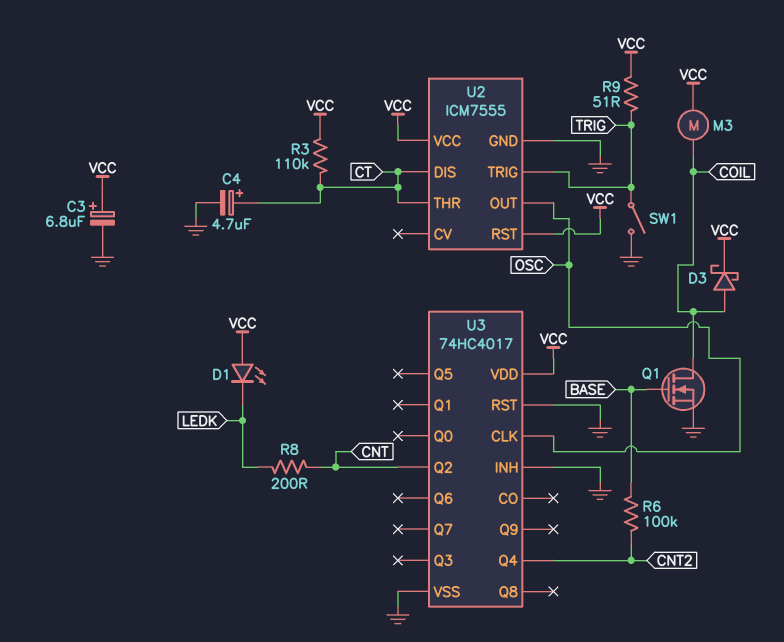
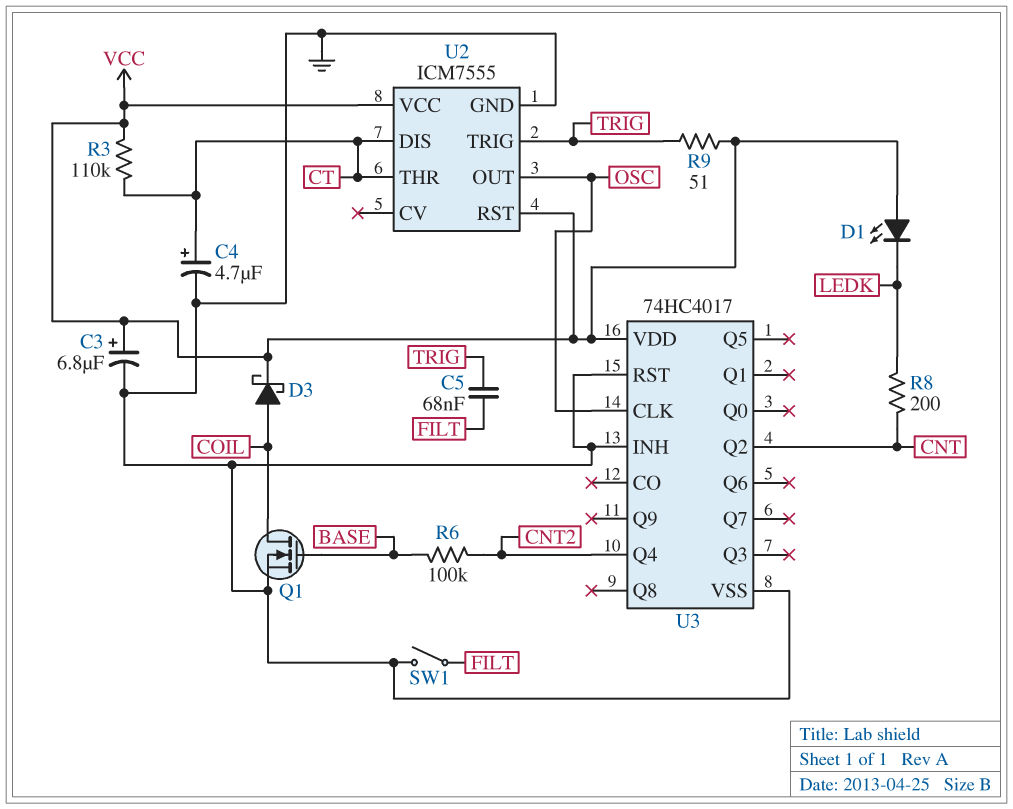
C5: none -> 68nF (FILT, TRIG)
M3: motor (COIL, VCC) -> none
SW1: switch (GND, TRIG) -> switch (FILT, GND)

